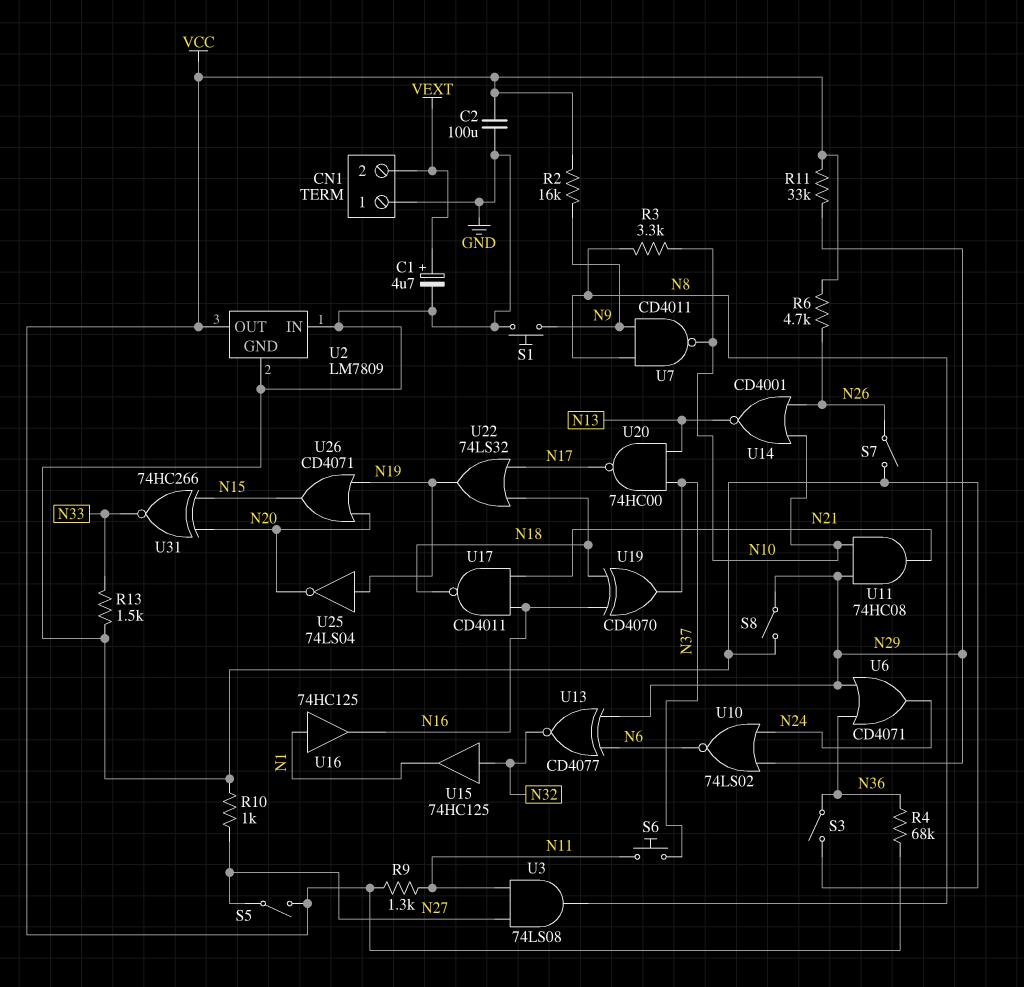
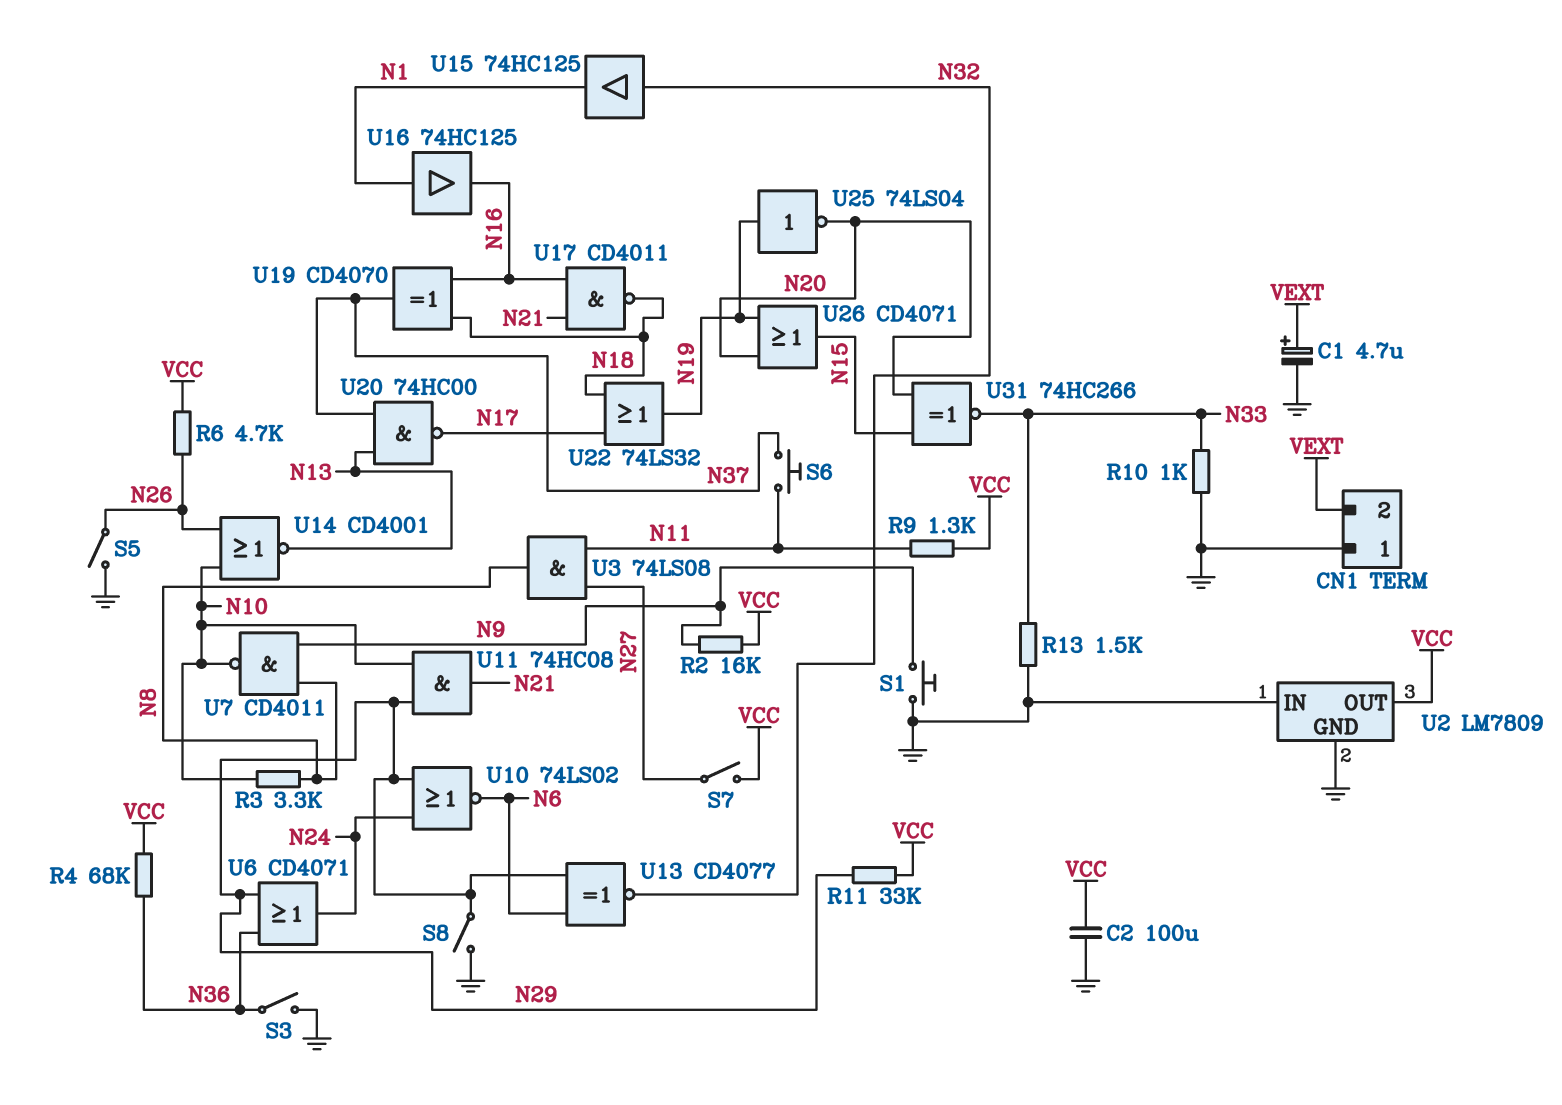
R10: 1k (GND, N27) -> 1k (GND, N33)
S5: switch (N27, VCC) -> switch (GND, N26)
S7: switch (GND, N26) -> switch (N27, VCC)

